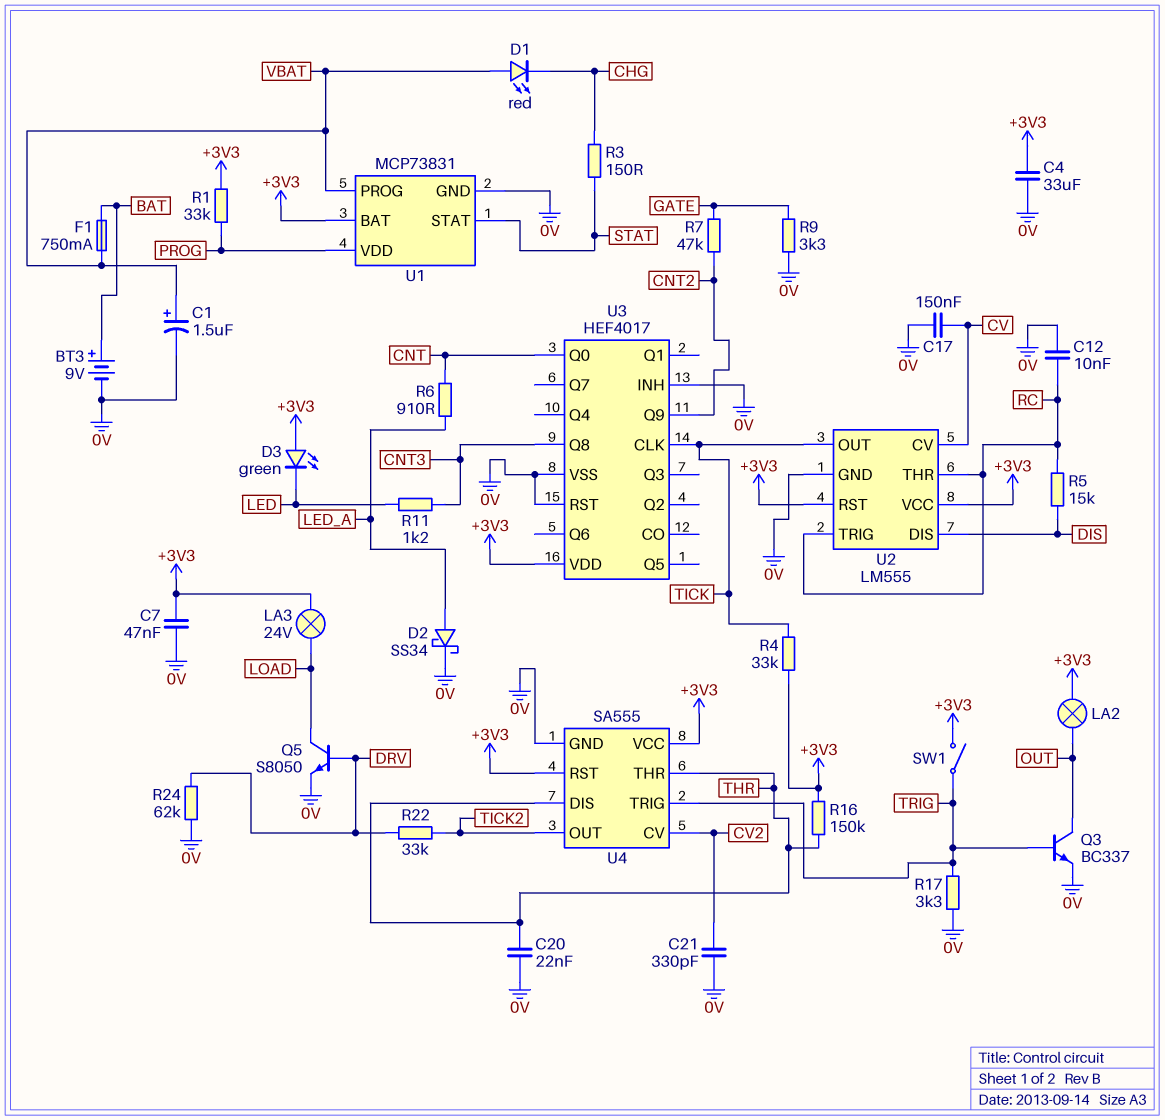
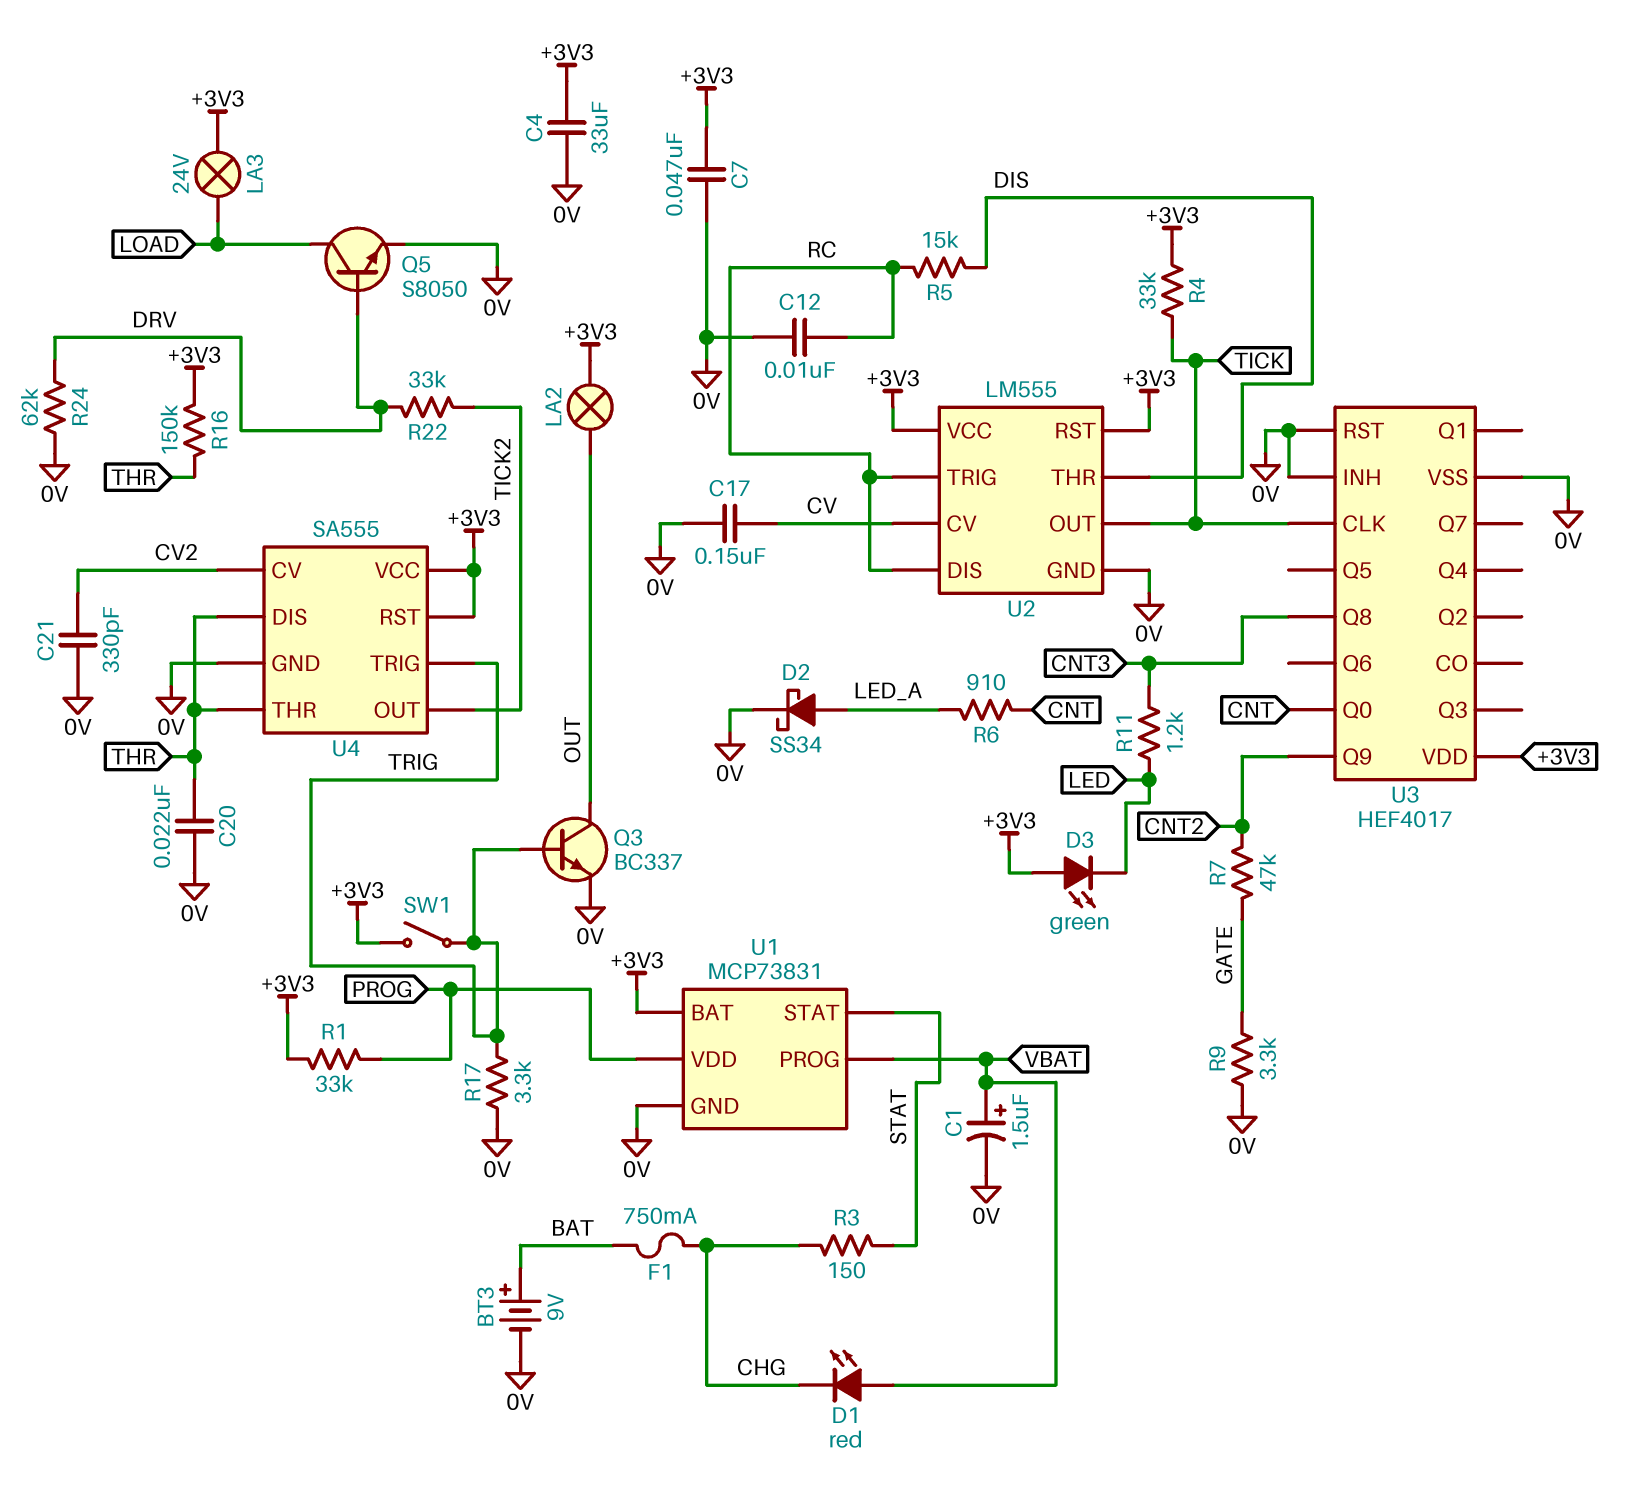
F1: 750mA (BAT, VBAT) -> 750mA (BAT, CHG)
U2 pin DIS: DIS -> RC
U2 pin THR: RC -> DIS

